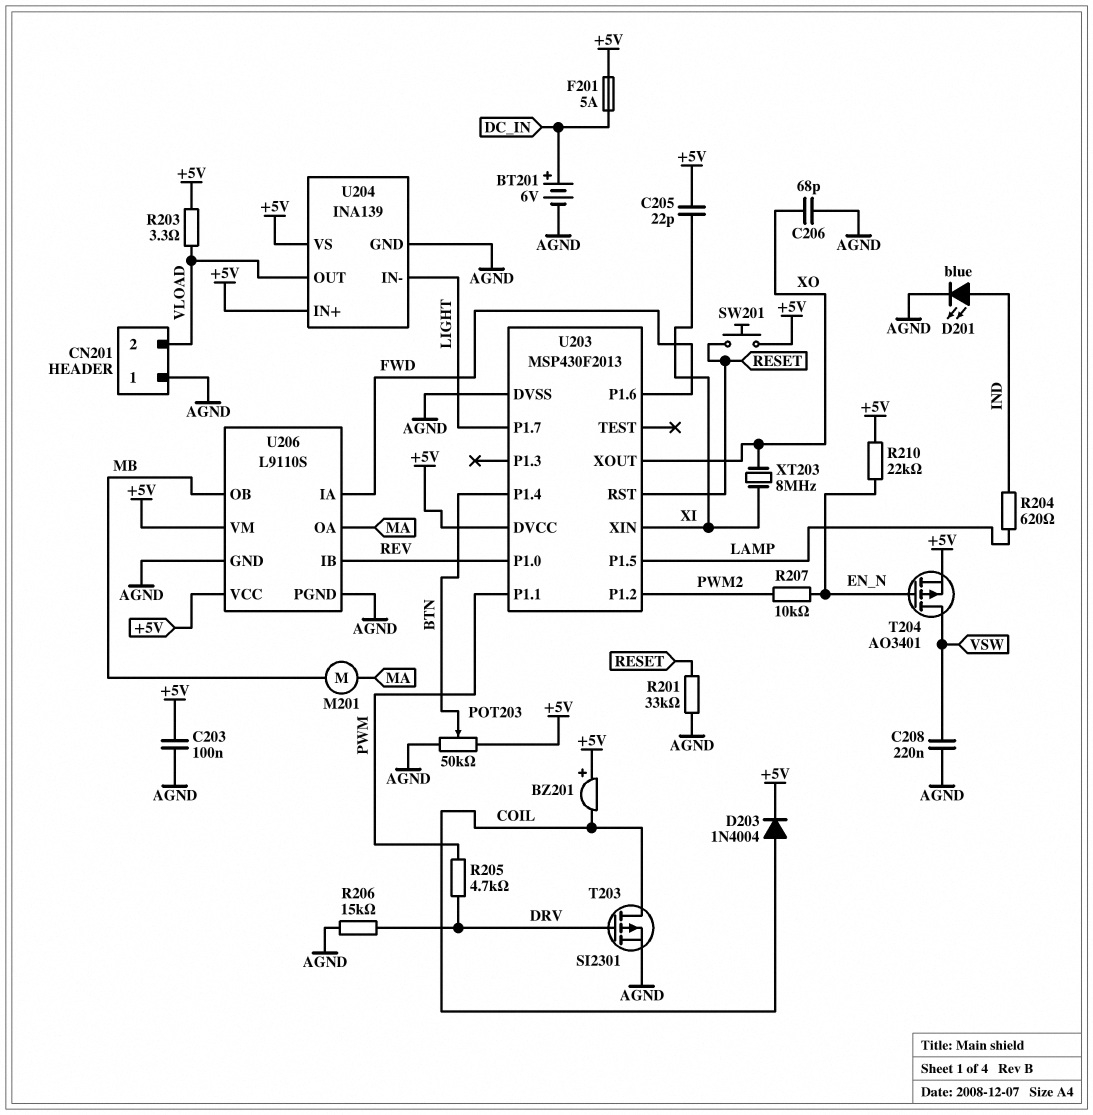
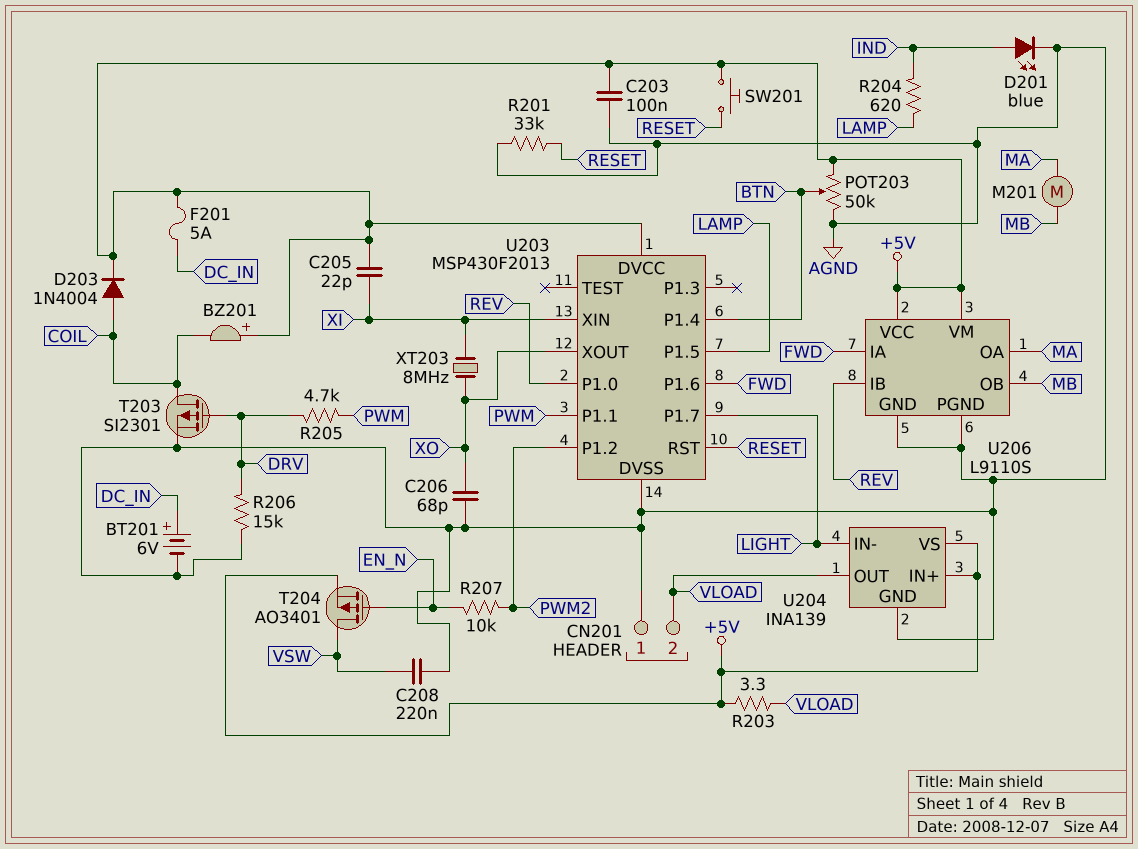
R210: 22k (+5V, EN_N) -> none

